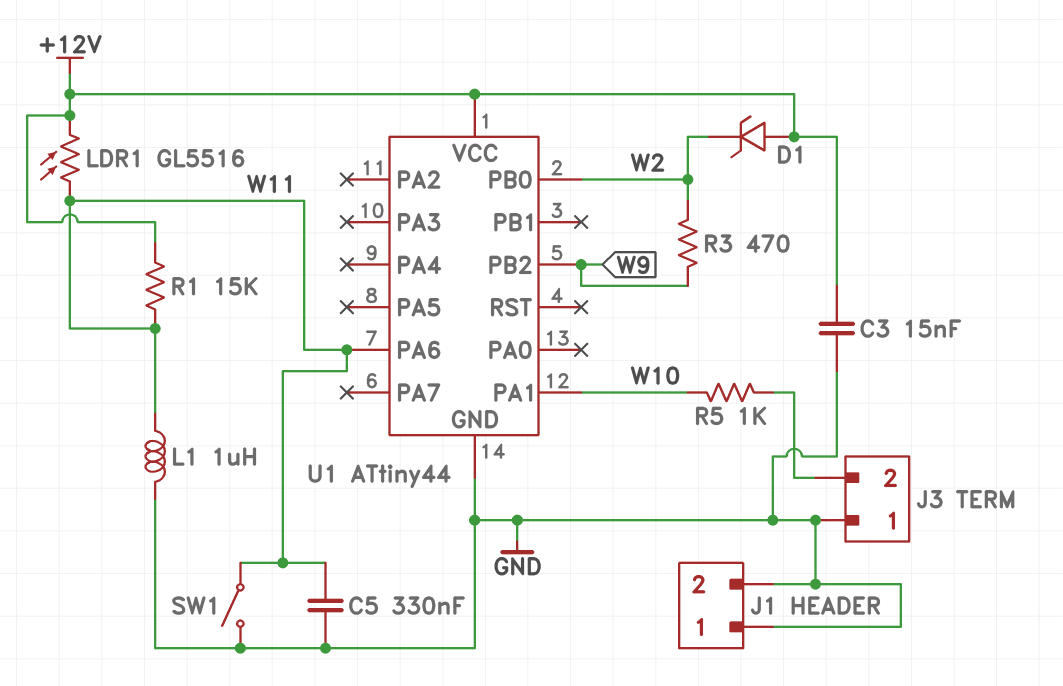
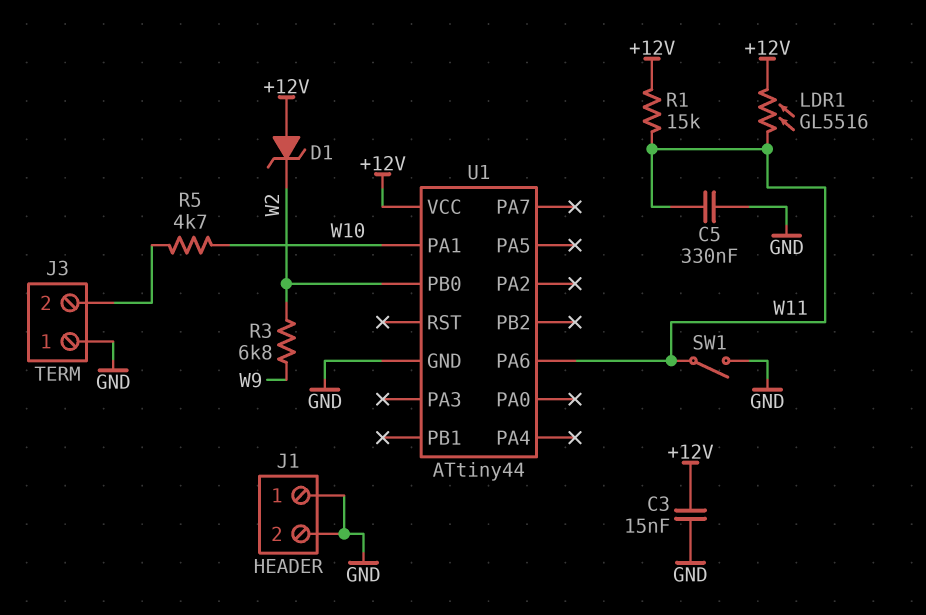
L1: 1uH (GND, W11) -> none
R3: 470 (W2, W9) -> 6.8k (W2, W9)
R5: 1k (J3/2, W10) -> 4.7k (J3/2, W10)
U1 pin PB2: W9 -> none

